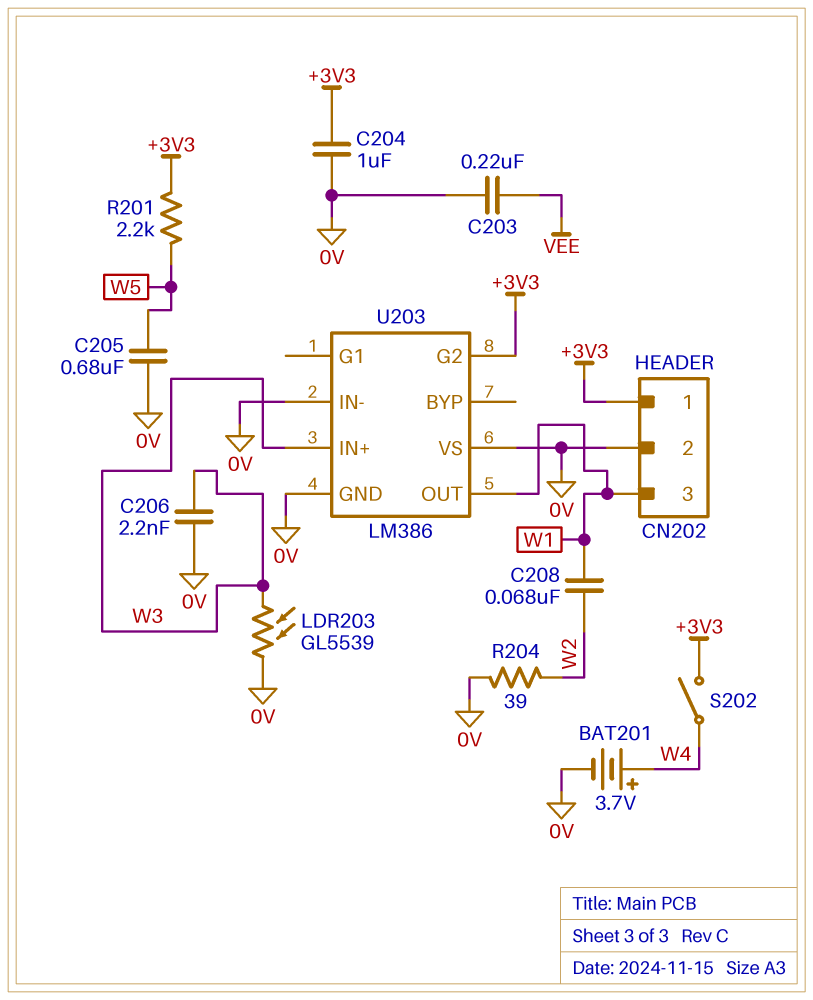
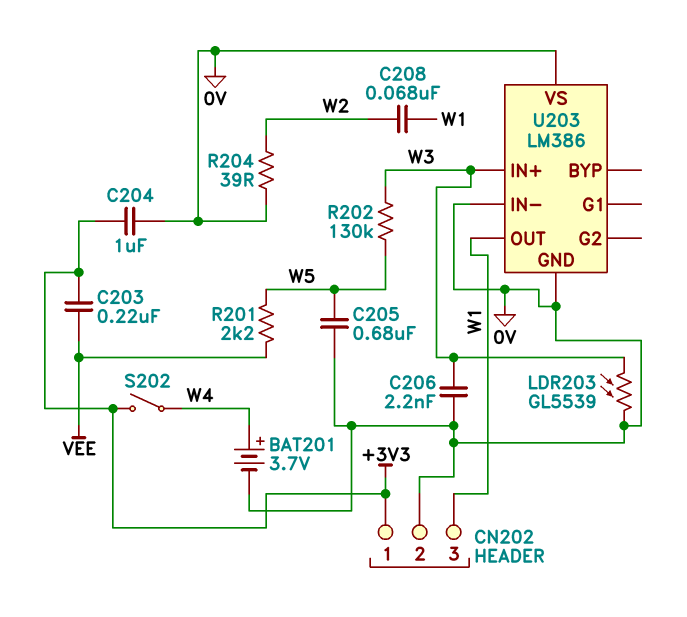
C203: 220nF (0V, VEE) -> 220nF (+3V3, VEE)
R201: 2.2k (+3V3, W5) -> 2.2k (VEE, W5)
R202: none -> 130k (W3, W5)
U203 pin G2: +3V3 -> none

